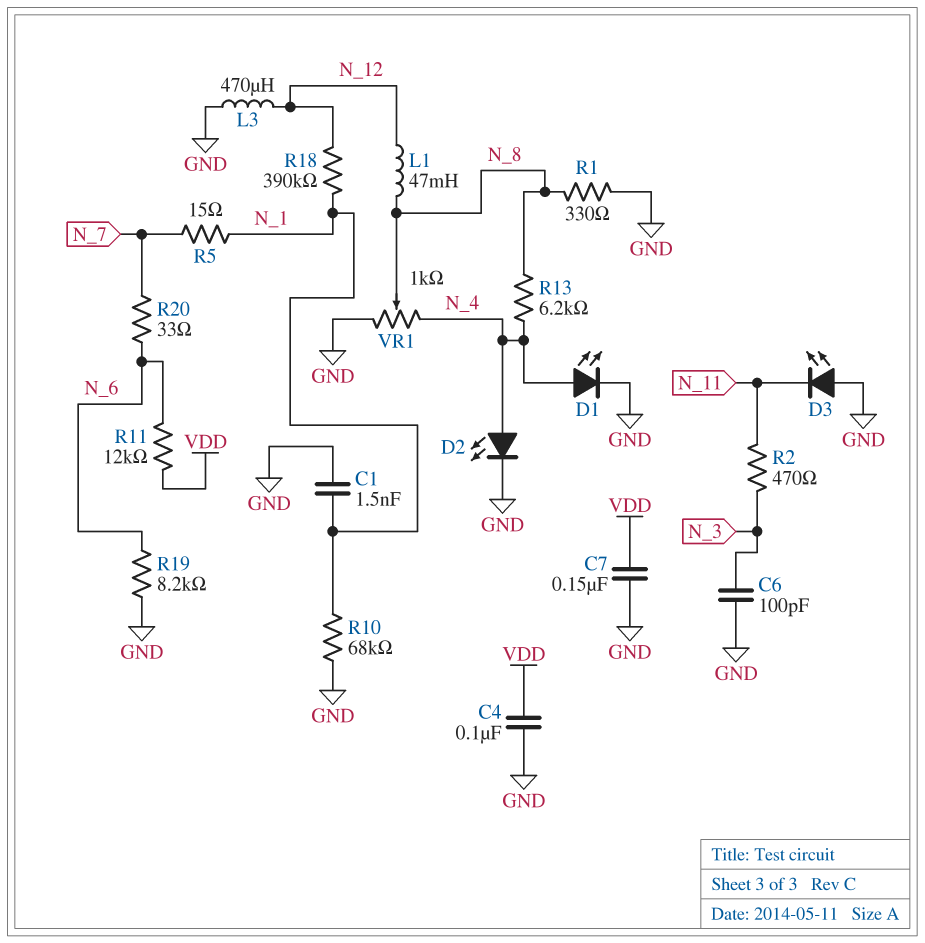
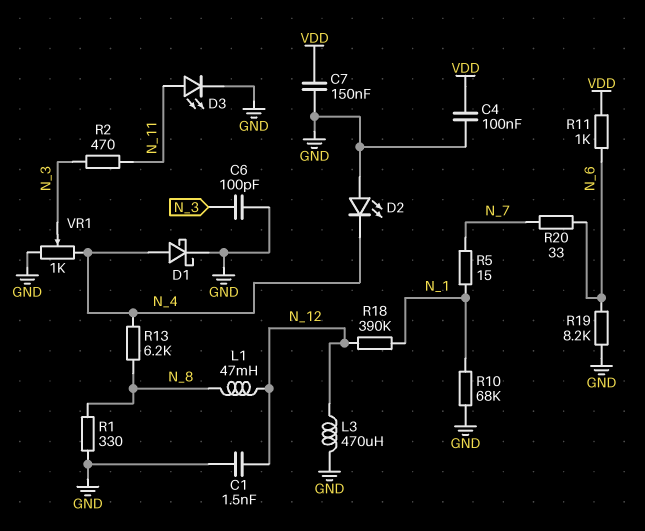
C1: 1.5nF (GND, N_1) -> 1.5nF (GND, N_12)
D1: LED (A N_4, K GND) -> schottky (A N_4, K GND)
D2: LED (A N_4, K GND) -> LED (A GND, K N_4)
D3: LED (A GND, K N_11) -> LED (A N_11, K GND)
R11: 12k (N_6, VDD) -> 1k (N_6, VDD)
VR1: 1k (GND, N_4, wiper N_8) -> 1k (GND, N_4, wiper N_3)

